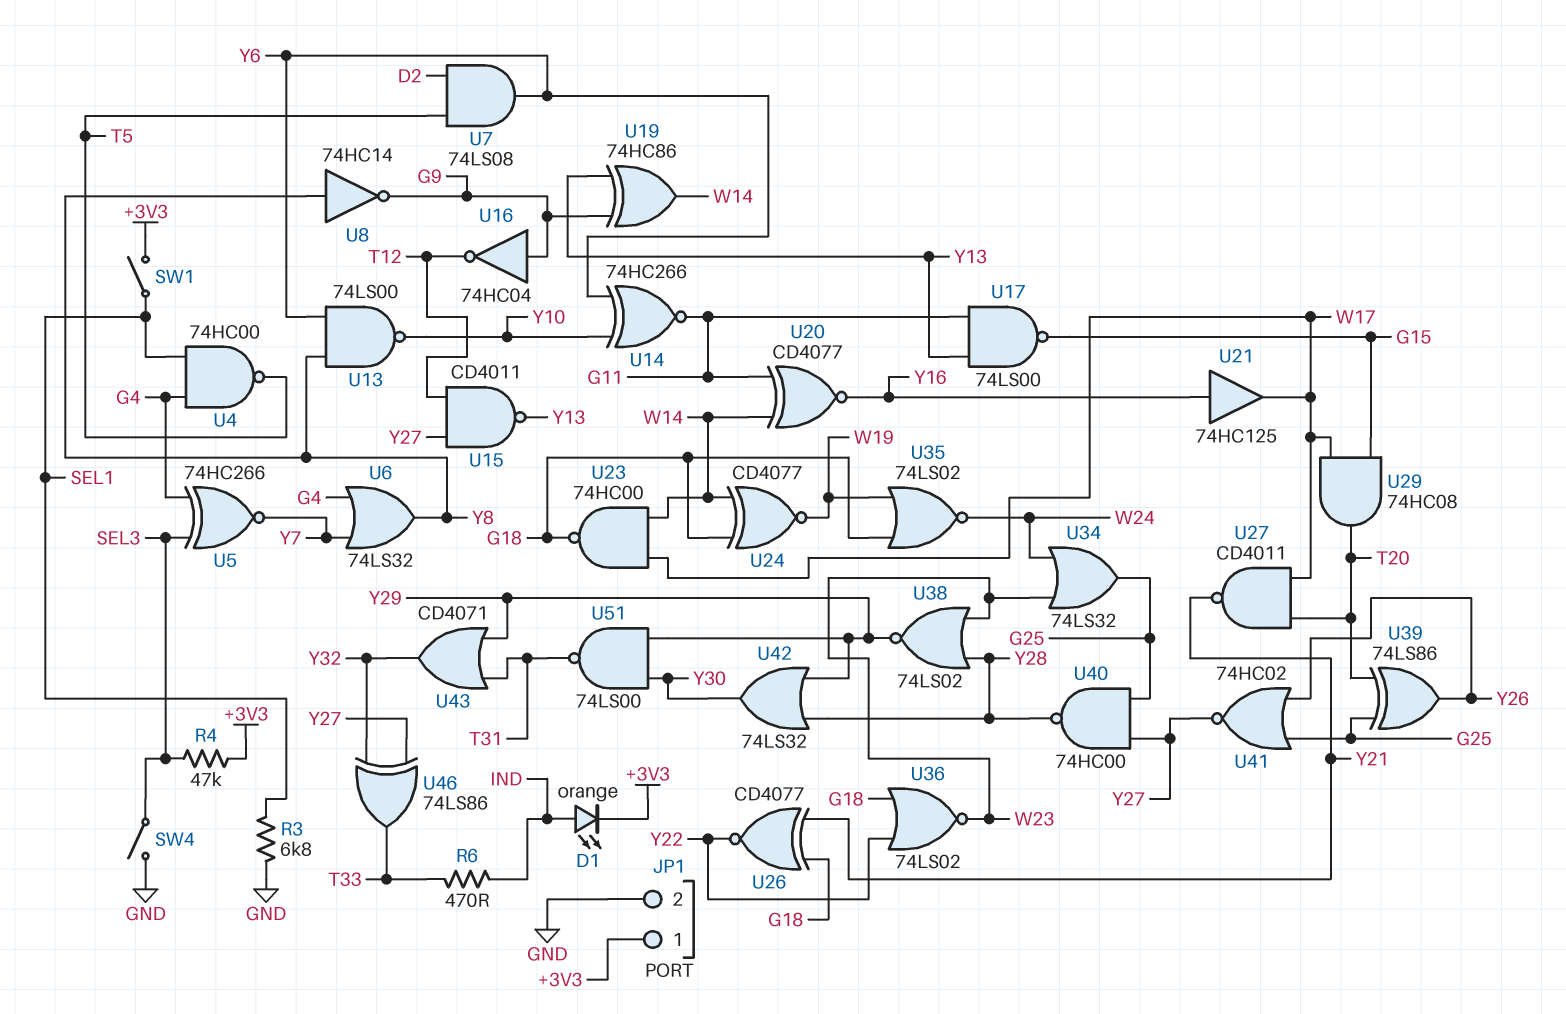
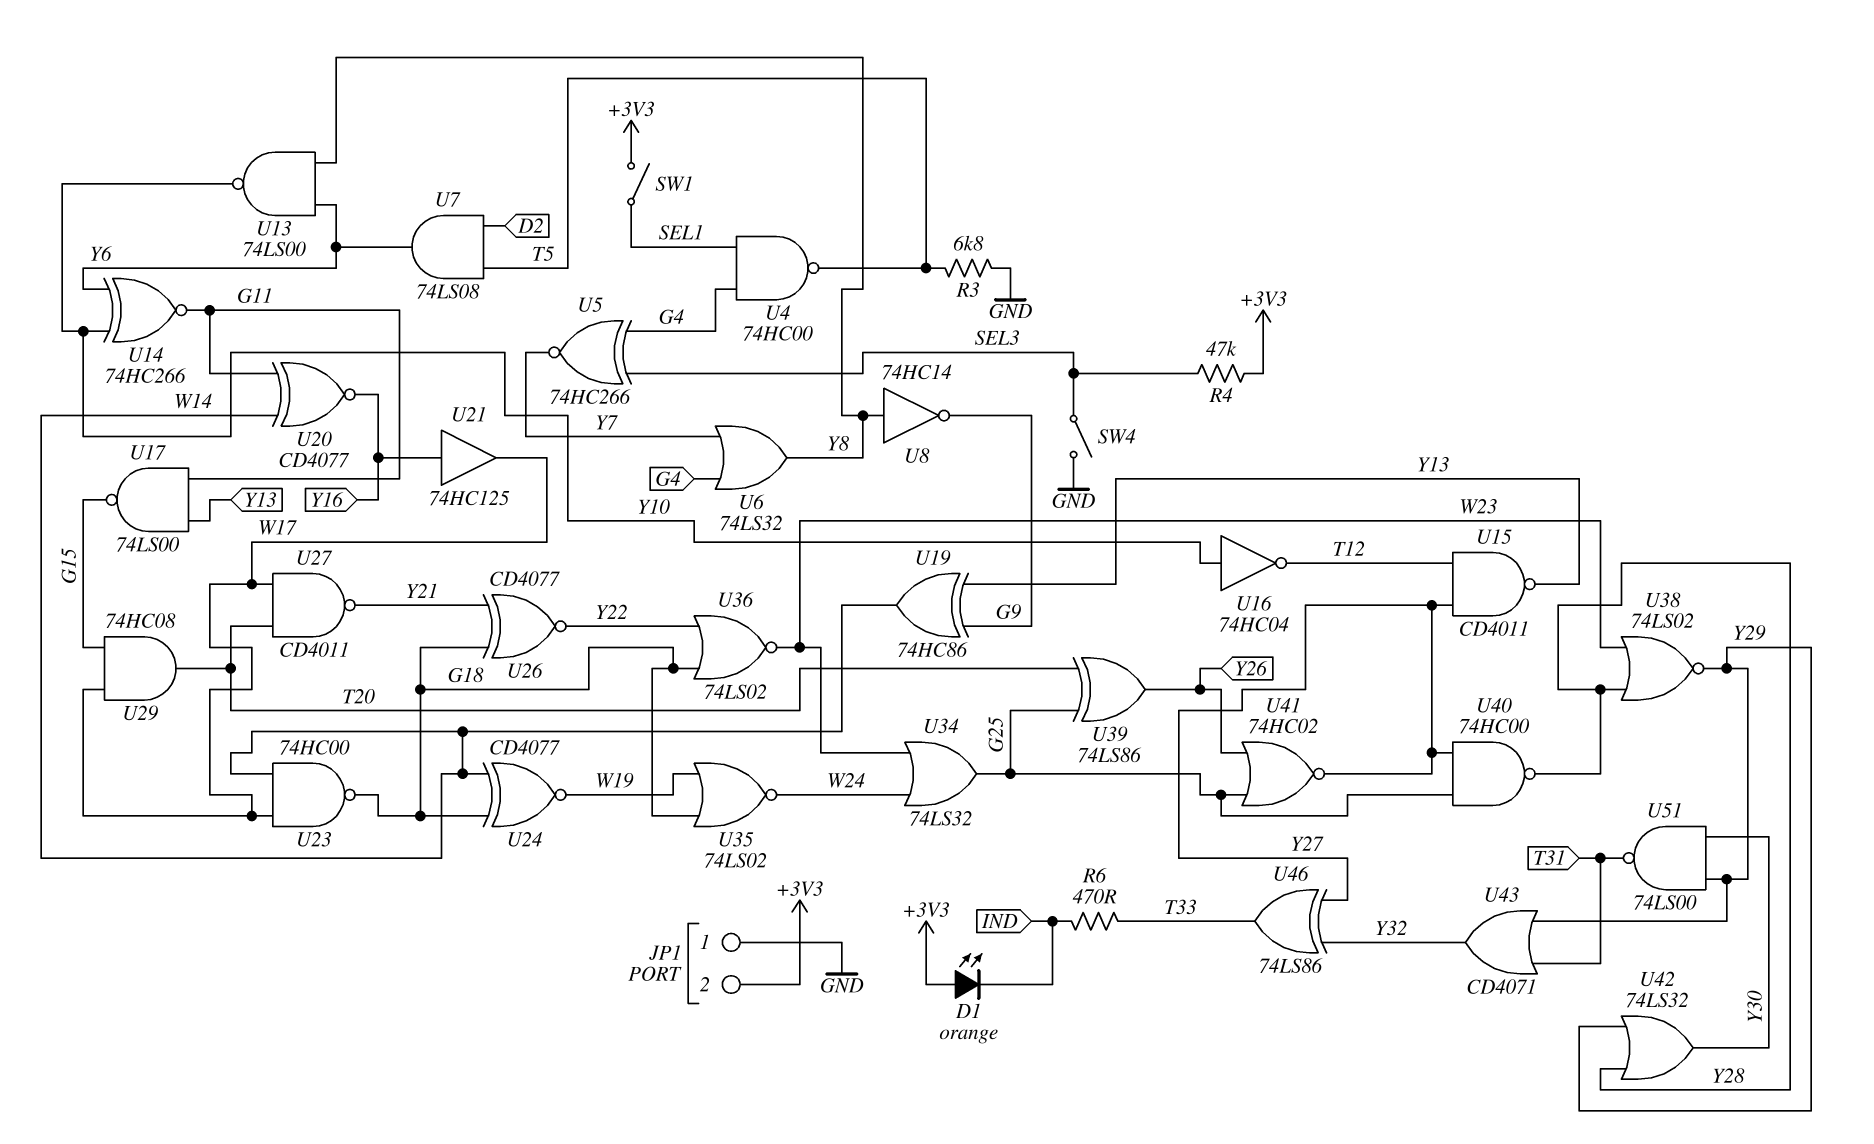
D1: LED orange (A IND, K +3V3) -> LED orange (A +3V3, K IND)
JP1 pin 1: +3V3 -> GND
JP1 pin 2: GND -> +3V3
R3: 6.8k (GND, SEL1) -> 6.8k (GND, T5)
U16: NOT 74HC04 (in G9, out T12) -> NOT 74HC04 (in Y10, out T12)

